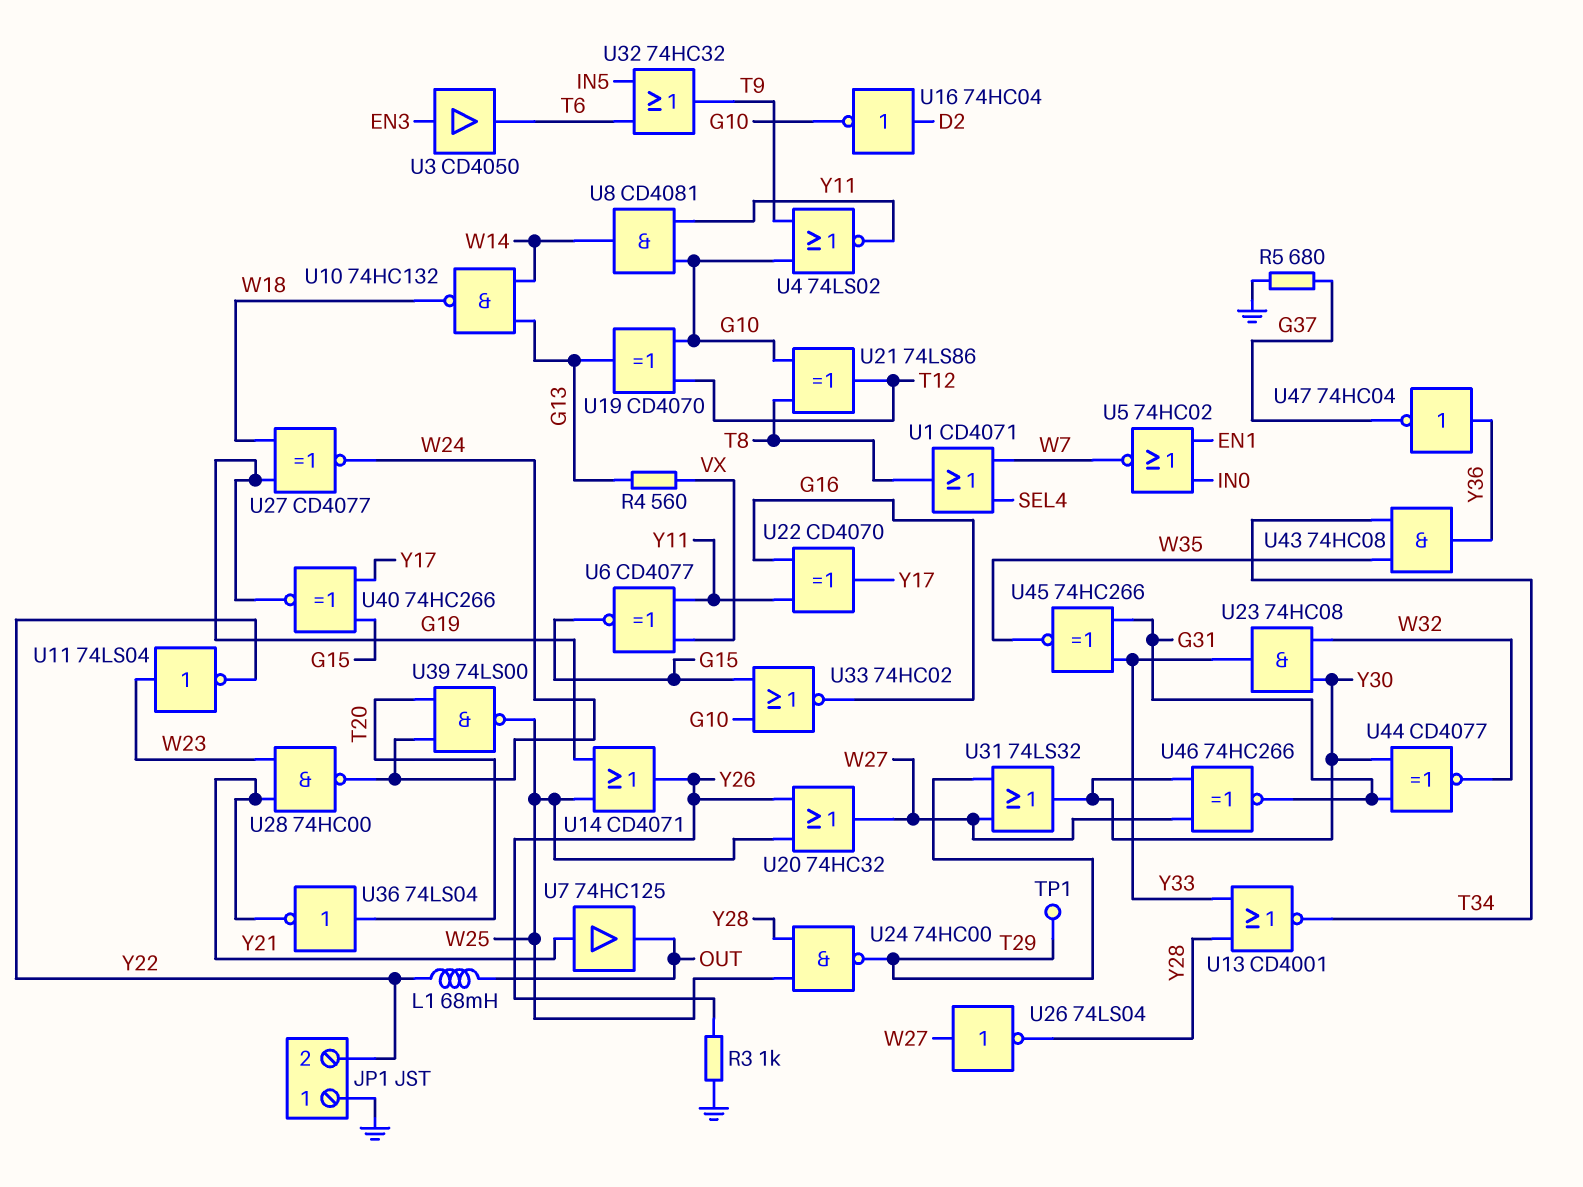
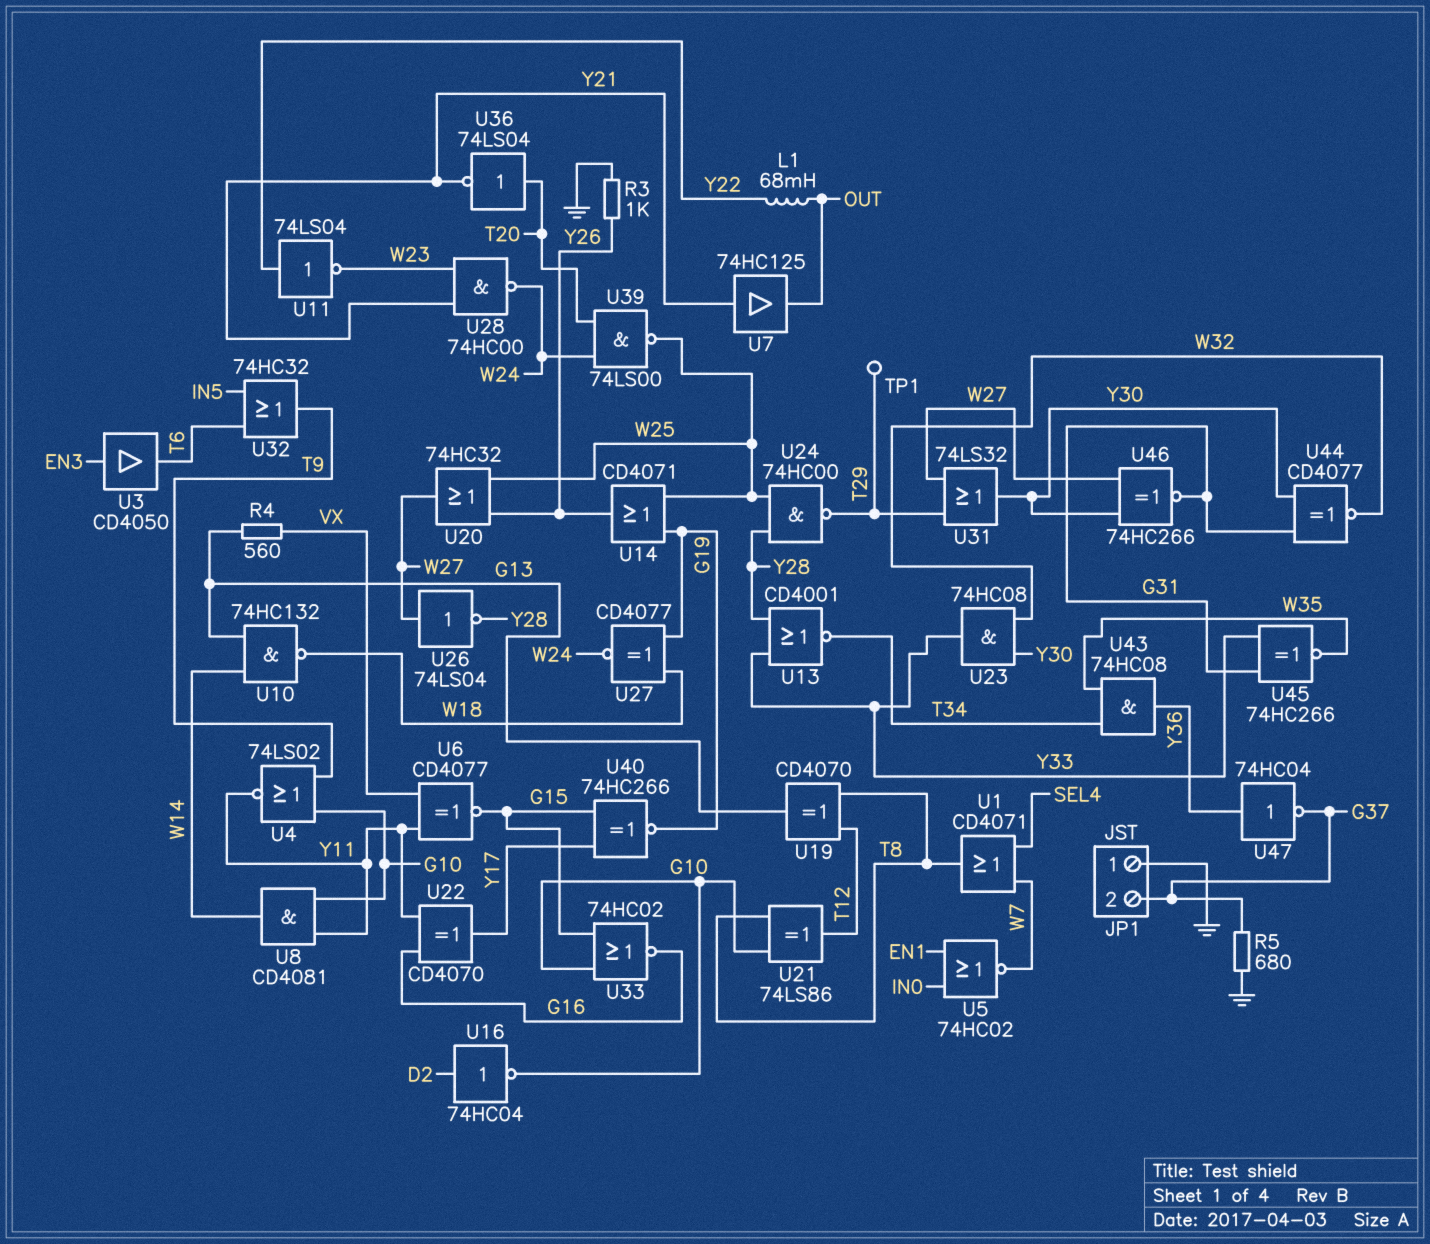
JP1 pin 2: Y22 -> G37
U11: NOT 74LS04 (in W23, out Y22) -> NOT 74LS04 (in Y22, out W23)
U19: XOR CD4070 (in G10, in T12, out G13) -> XOR CD4070 (in T8, in T12, out G13)

